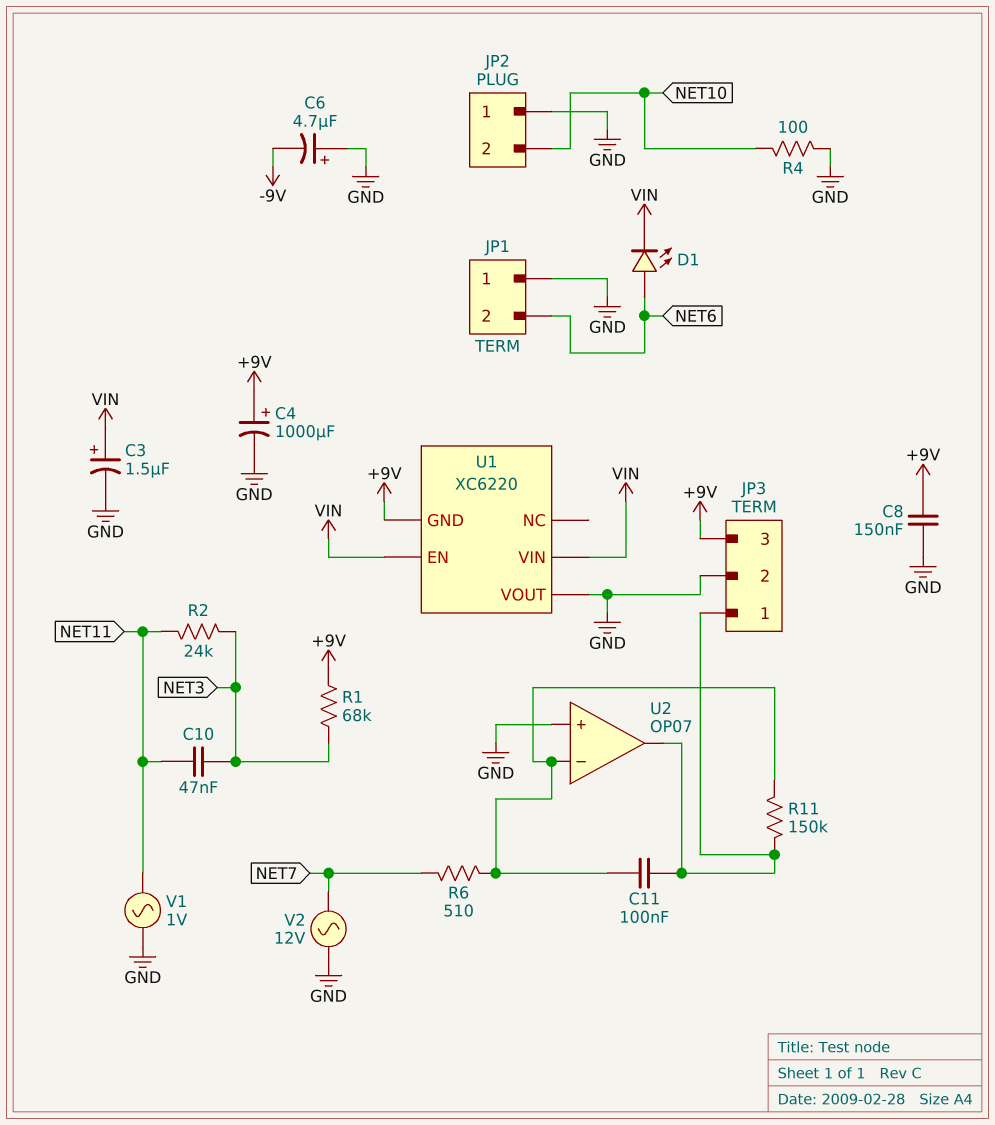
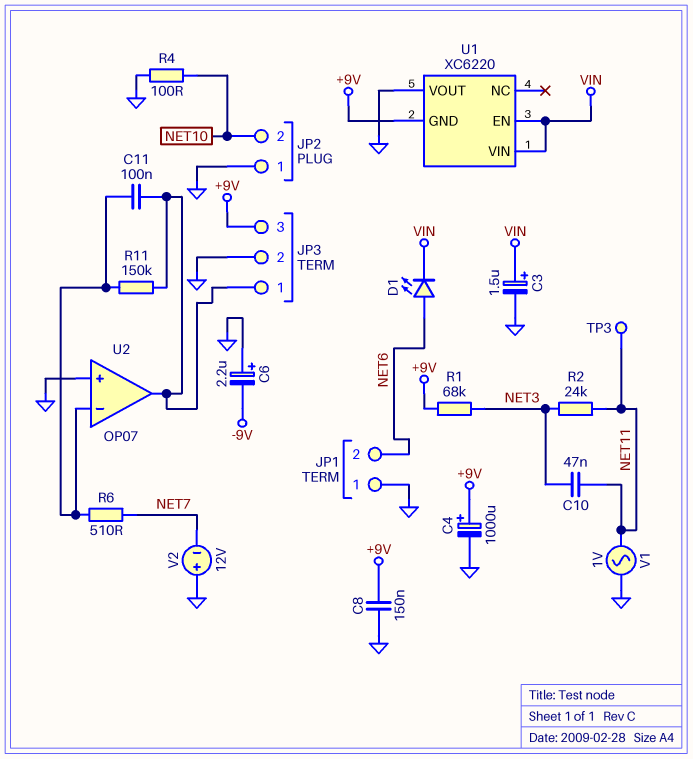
C6: 4.7uF (plus GND, minus -9V) -> 2.2uF (plus GND, minus -9V)
TP3: none -> test point (NET11)
V2: AC 12V (GND, NET7) -> 12V (plus GND, minus NET7)

